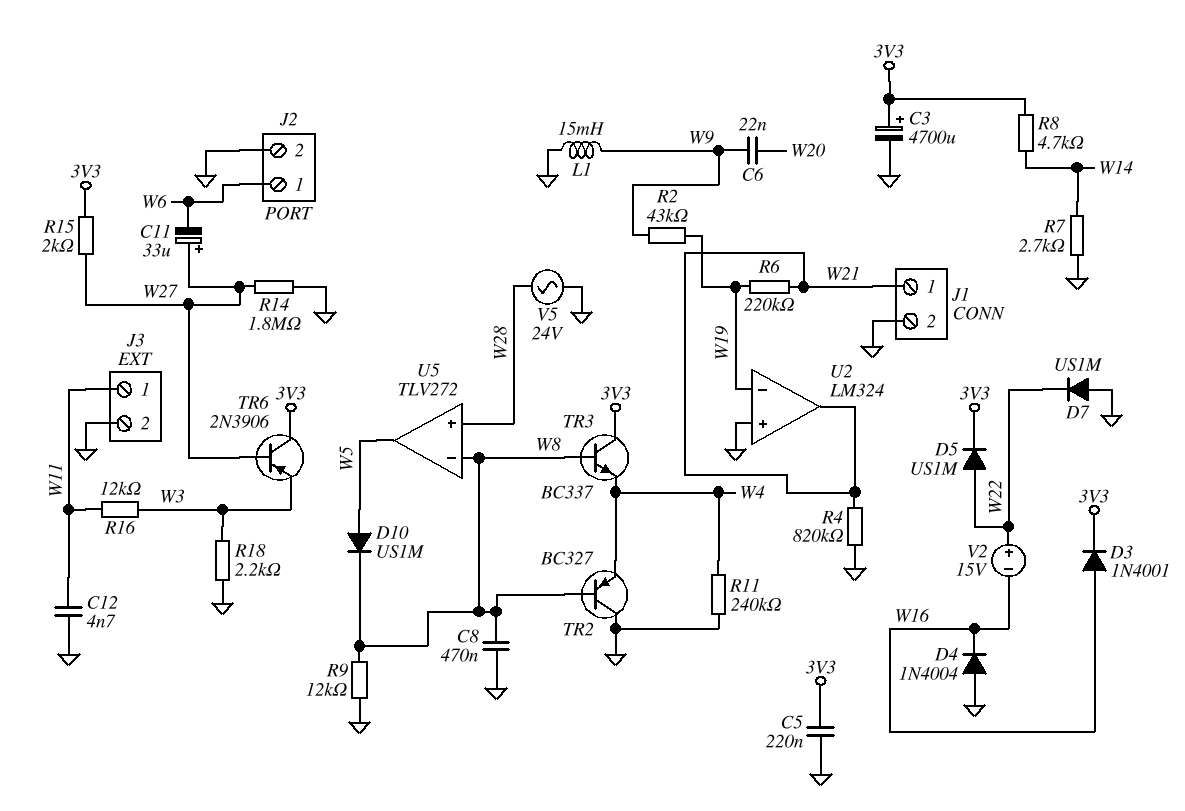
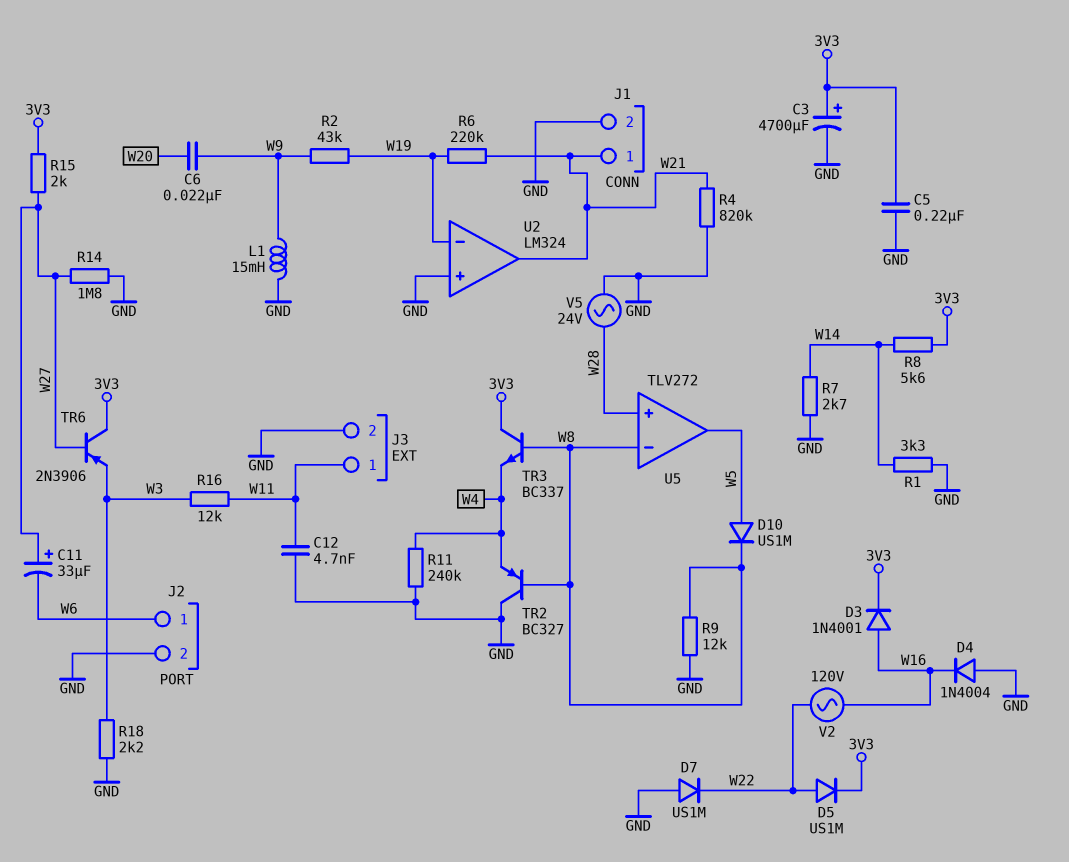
C8: 470nF (GND, W8) -> none
R1: none -> 3.3k (GND, W14)
R8: 4.7k (3V3, W14) -> 5.6k (3V3, W14)
V2: 15V (plus W22, minus W16) -> AC 120V (W16, W22)

